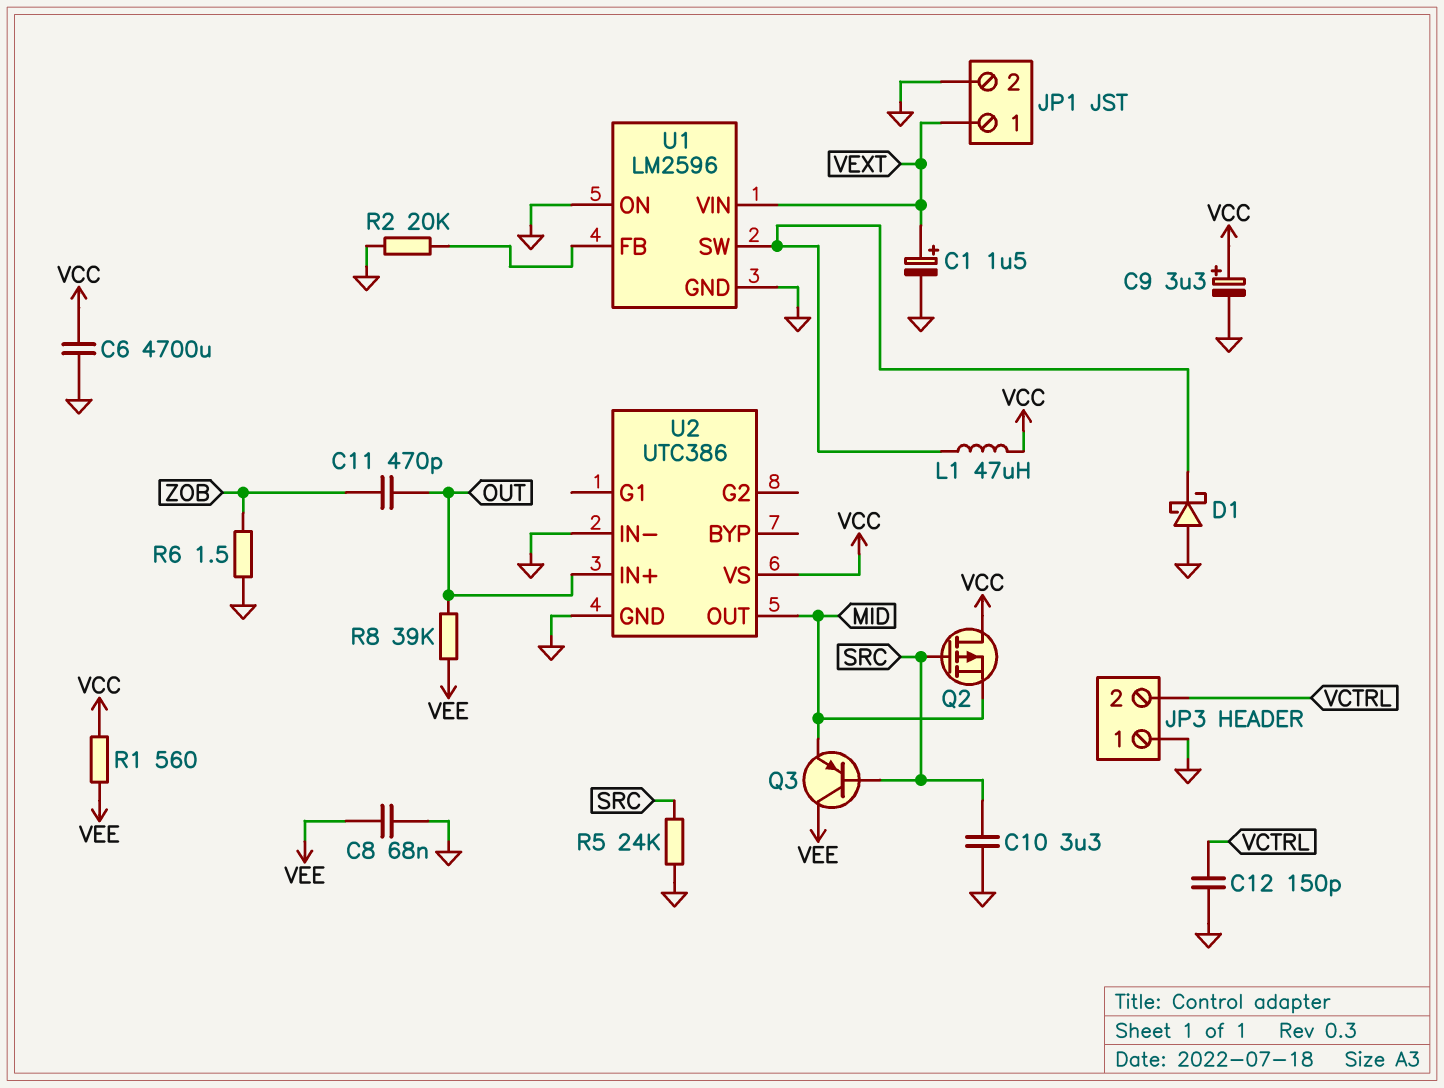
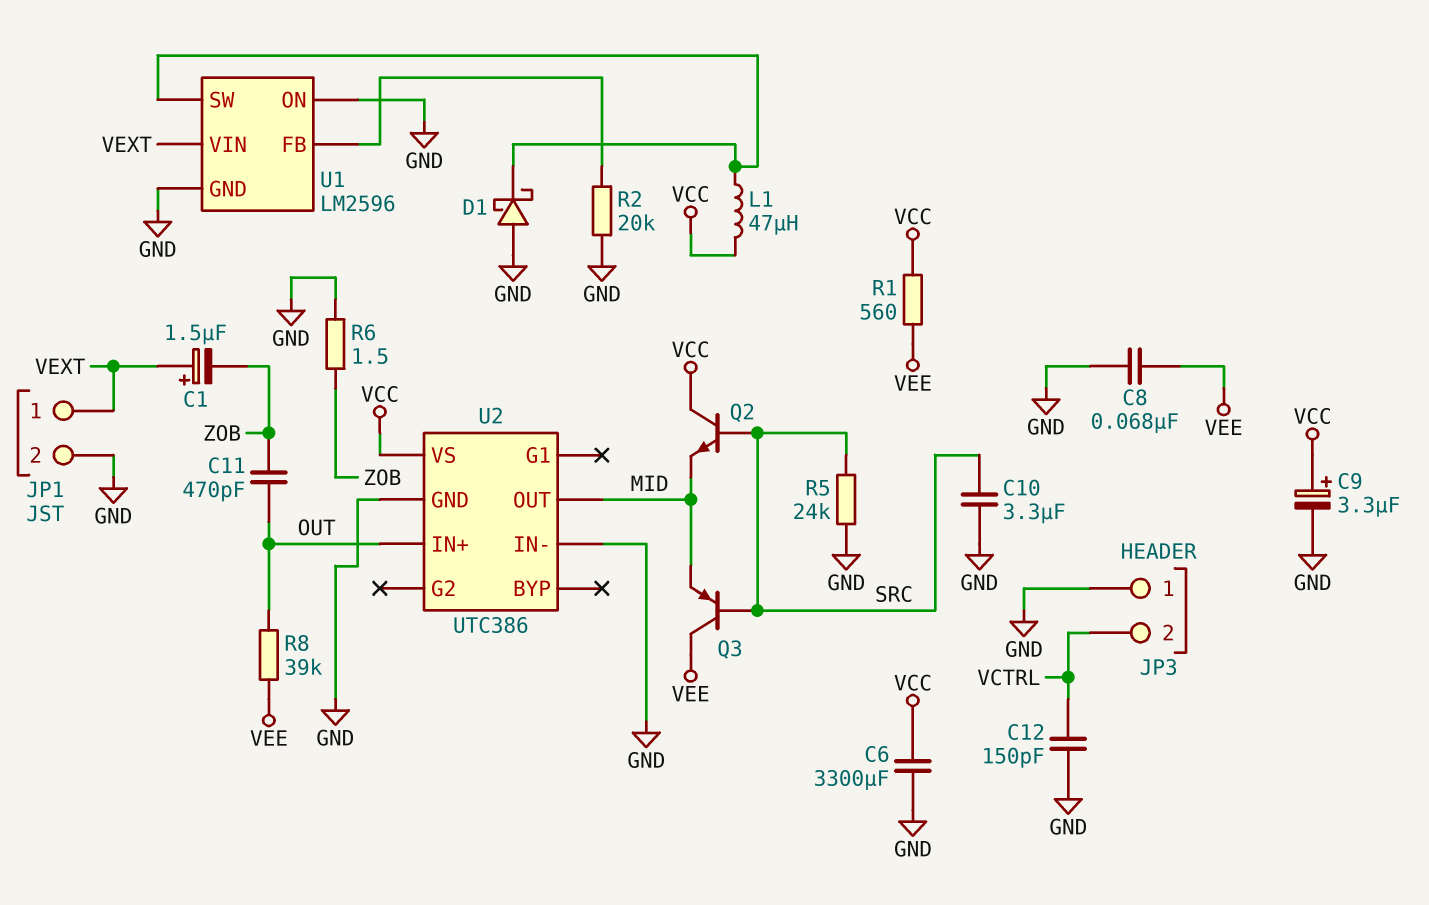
C1: 1.5uF (plus VEXT, minus GND) -> 1.5uF (plus VEXT, minus ZOB)
C6: 4700uF (GND, VCC) -> 3300uF (GND, VCC)
Q2: PMOS (G SRC, D VCC, S MID) -> NPN (B SRC, C VCC, E MID)

